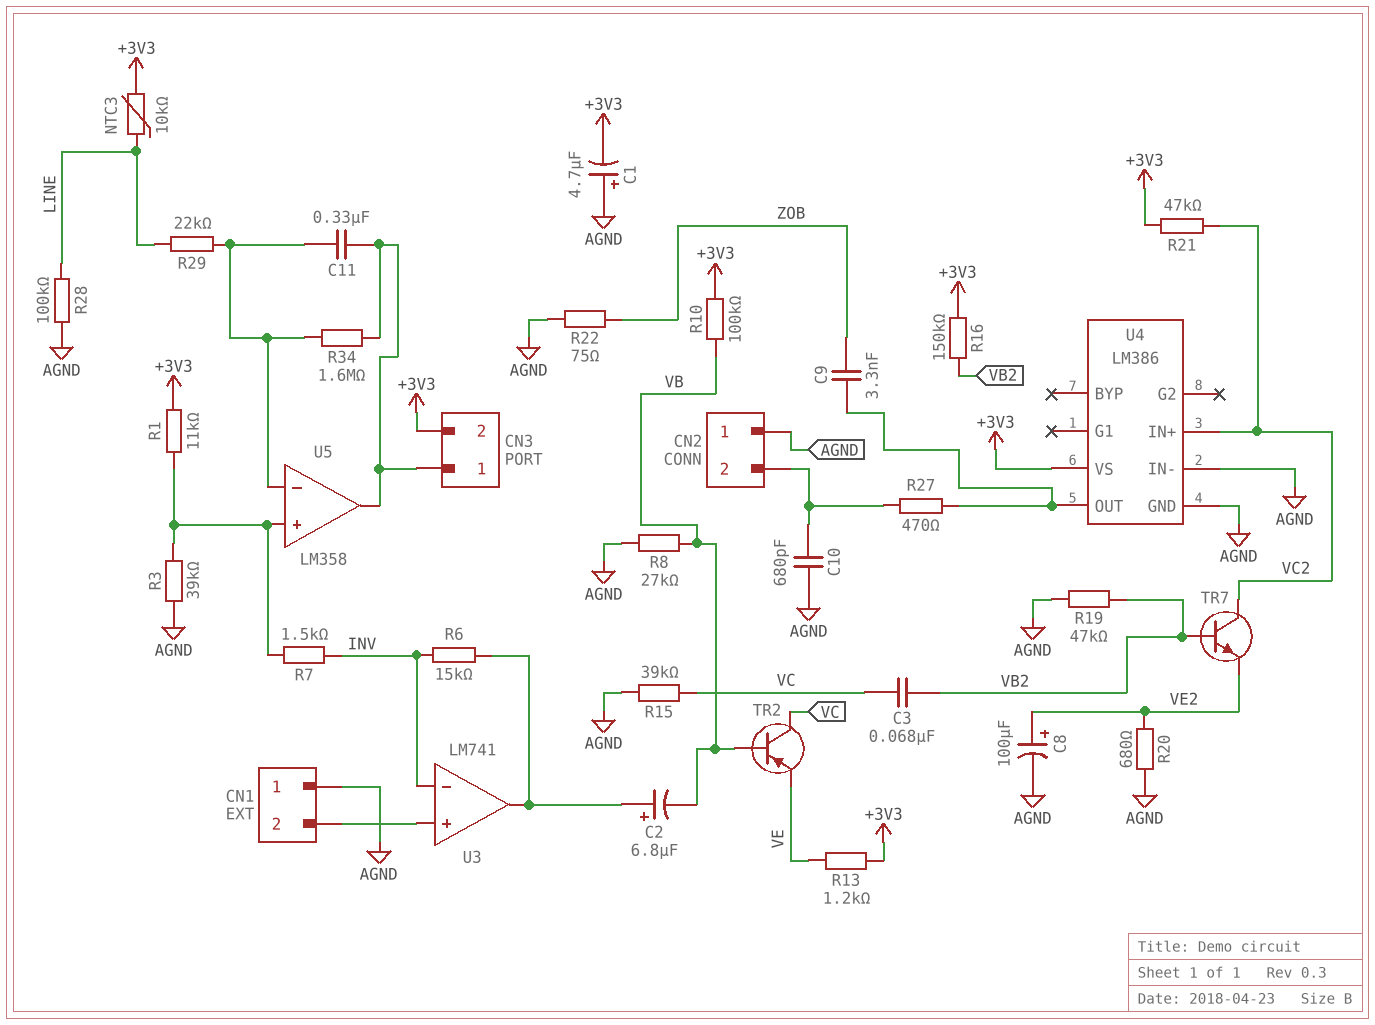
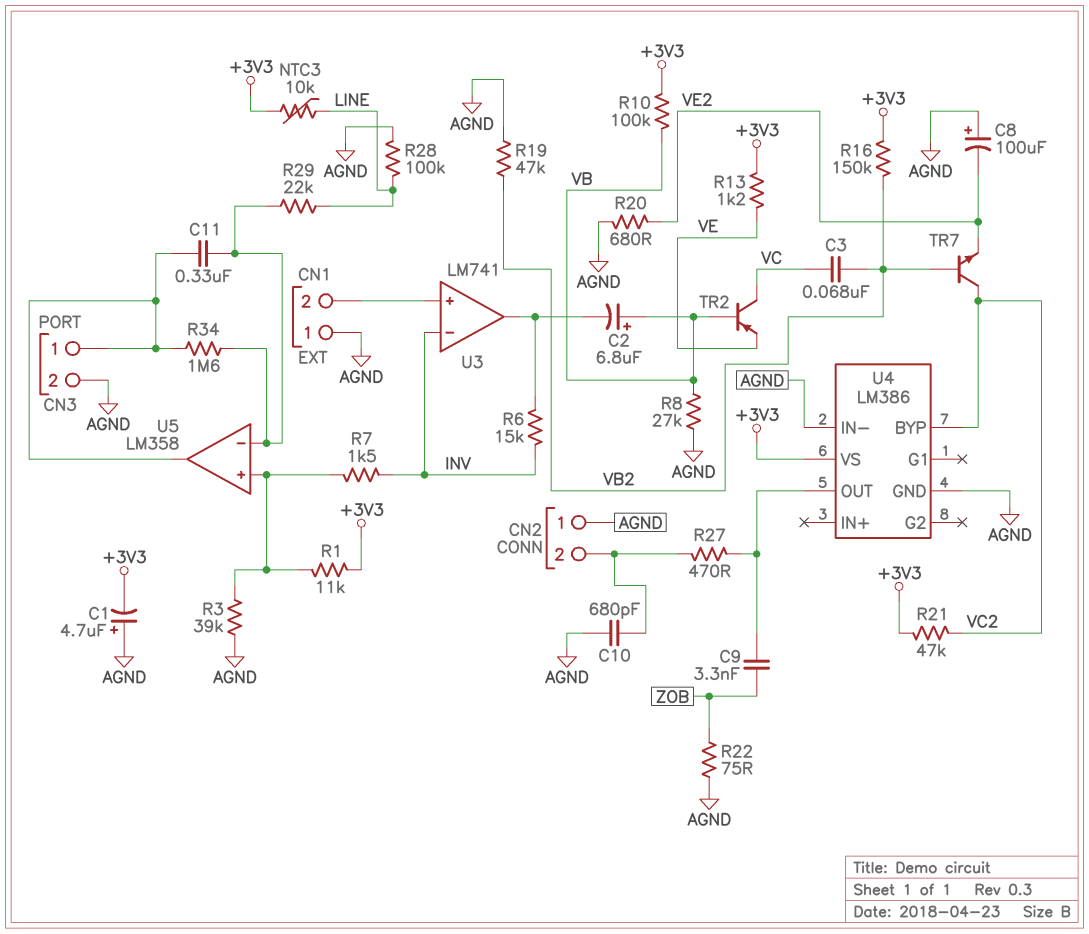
C2: 6.8uF (plus U3/out, minus VB) -> 6.8uF (plus VB, minus U3/out)
C8: 100uF (plus VE2, minus AGND) -> 100uF (plus AGND, minus VE2)
CN3 pin 2: +3V3 -> AGND
R15: 39k (AGND, VC) -> none
U4 pin BYP: none -> VC2
U4 pin IN+: VC2 -> none

